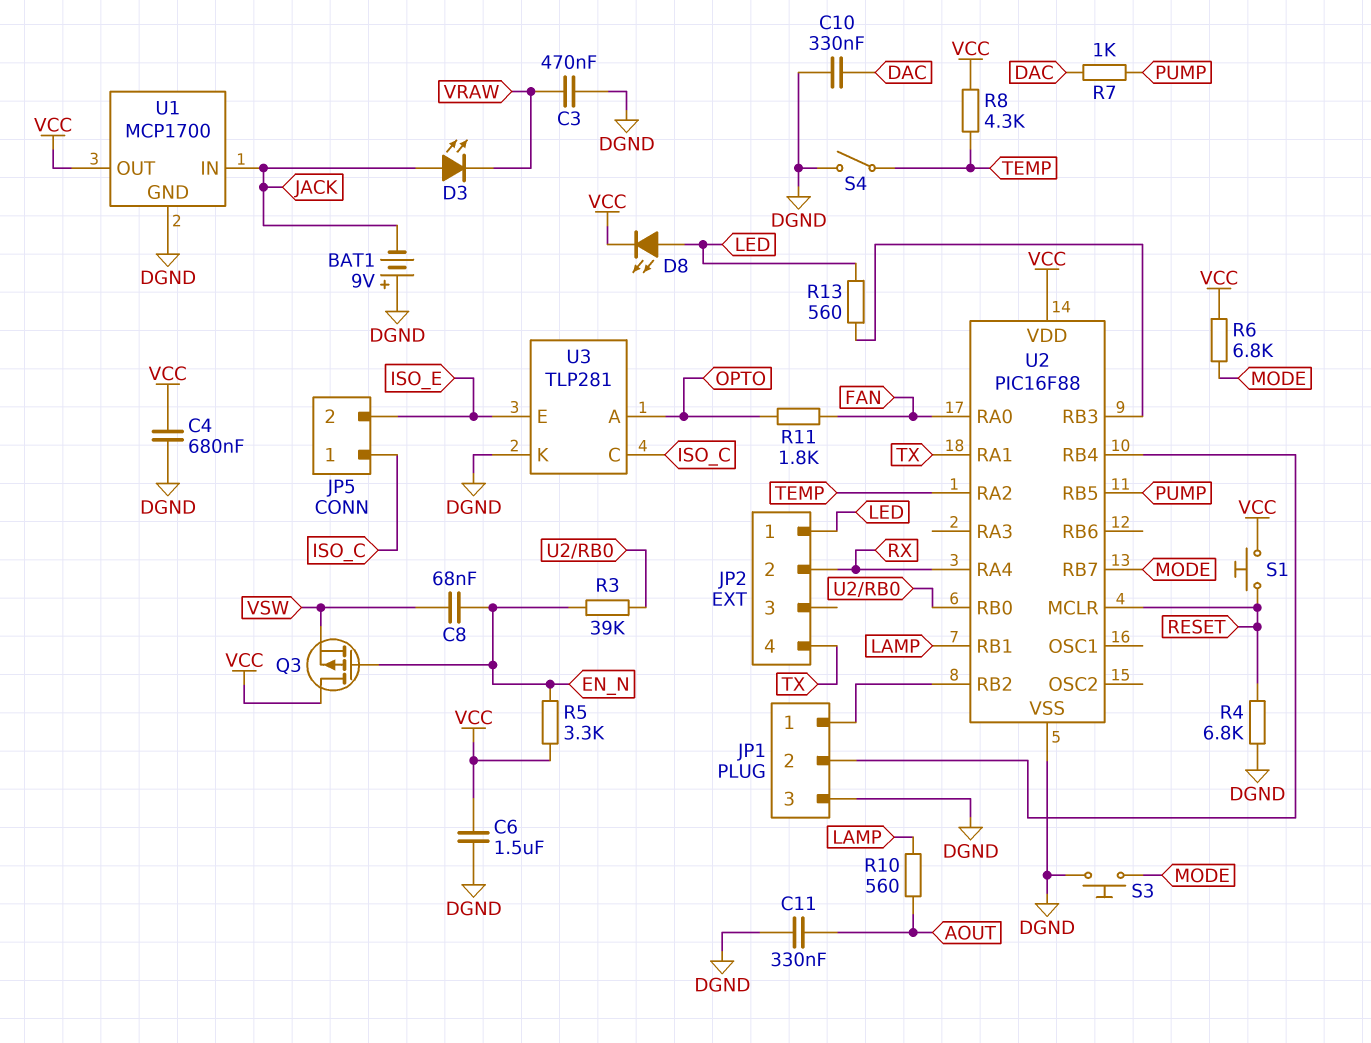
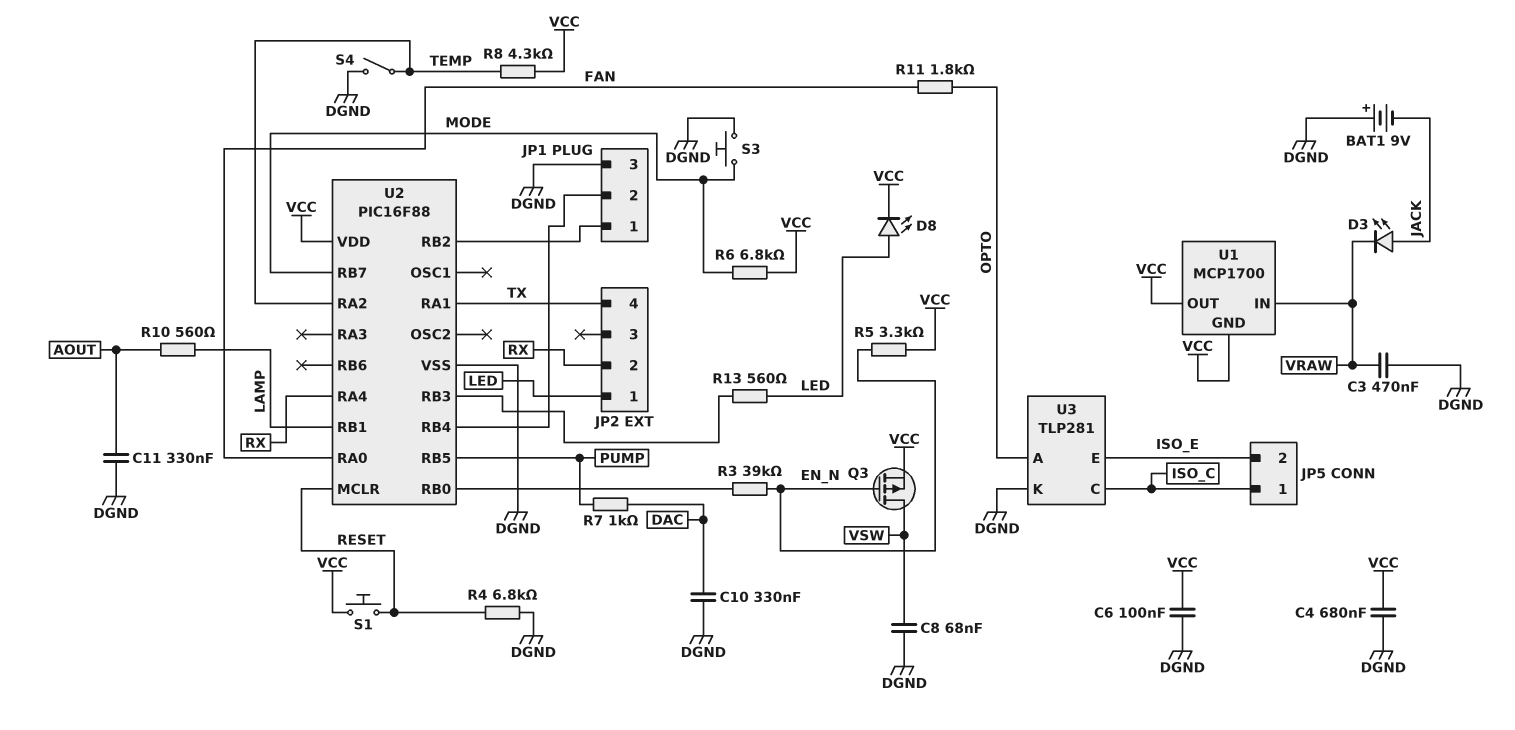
C6: 1.5uF (DGND, VCC) -> 100nF (DGND, VCC)
C8: 68nF (EN_N, VSW) -> 68nF (DGND, VSW)
Q3: PMOS (G EN_N, D VCC, S VSW) -> PMOS (G EN_N, D VSW, S VCC)
U1 pin GND: DGND -> VCC
U1 pin IN: JACK -> VRAW

